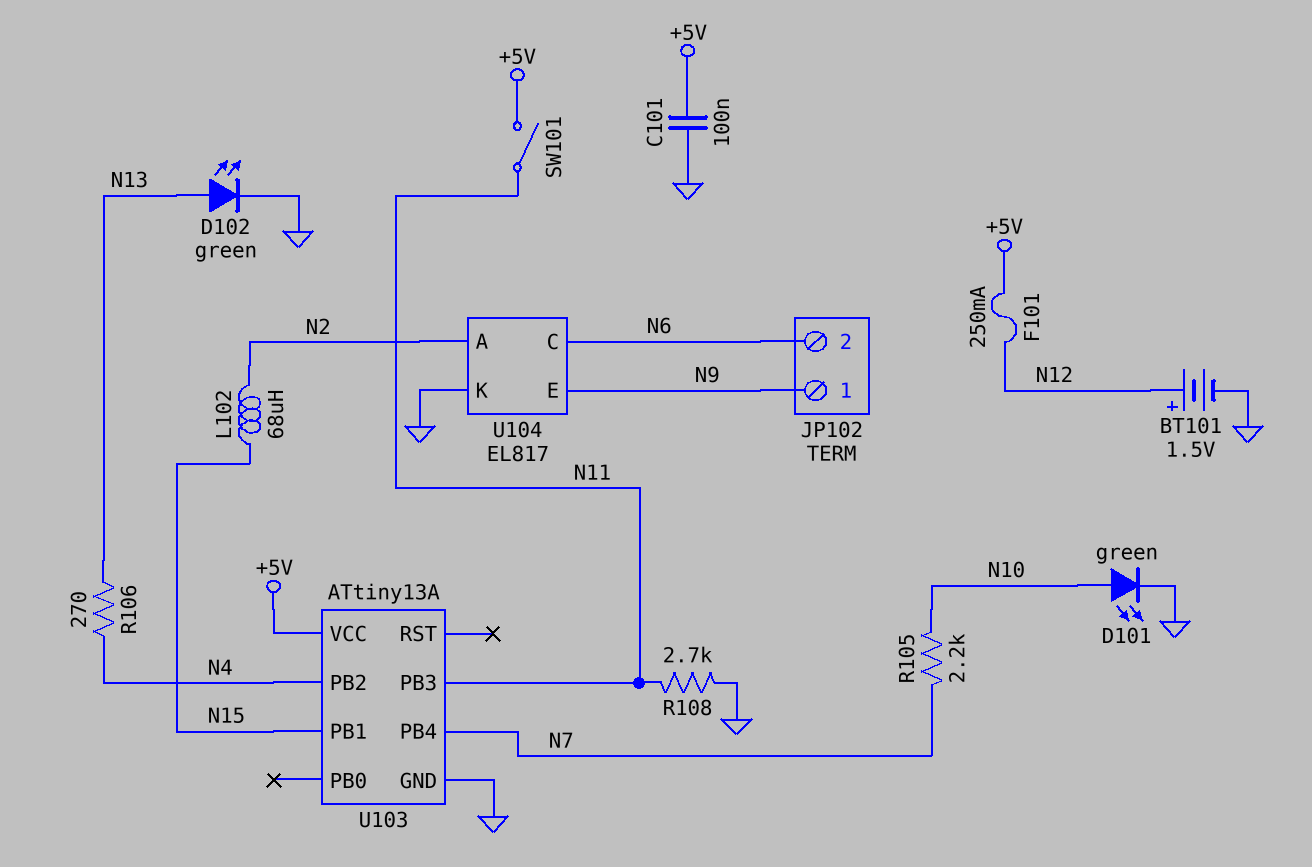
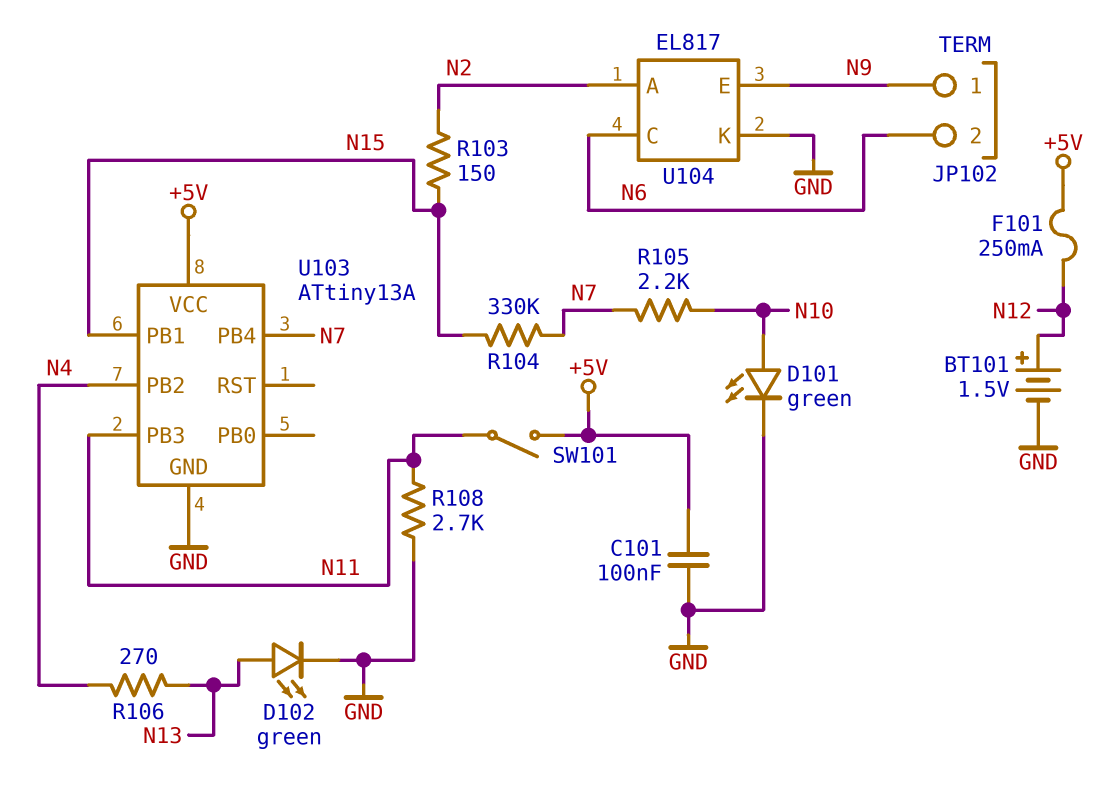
L102: 68uH (N2, N15) -> none
R103: none -> 150 (N2, N15)
R104: none -> 330k (N7, N15)

